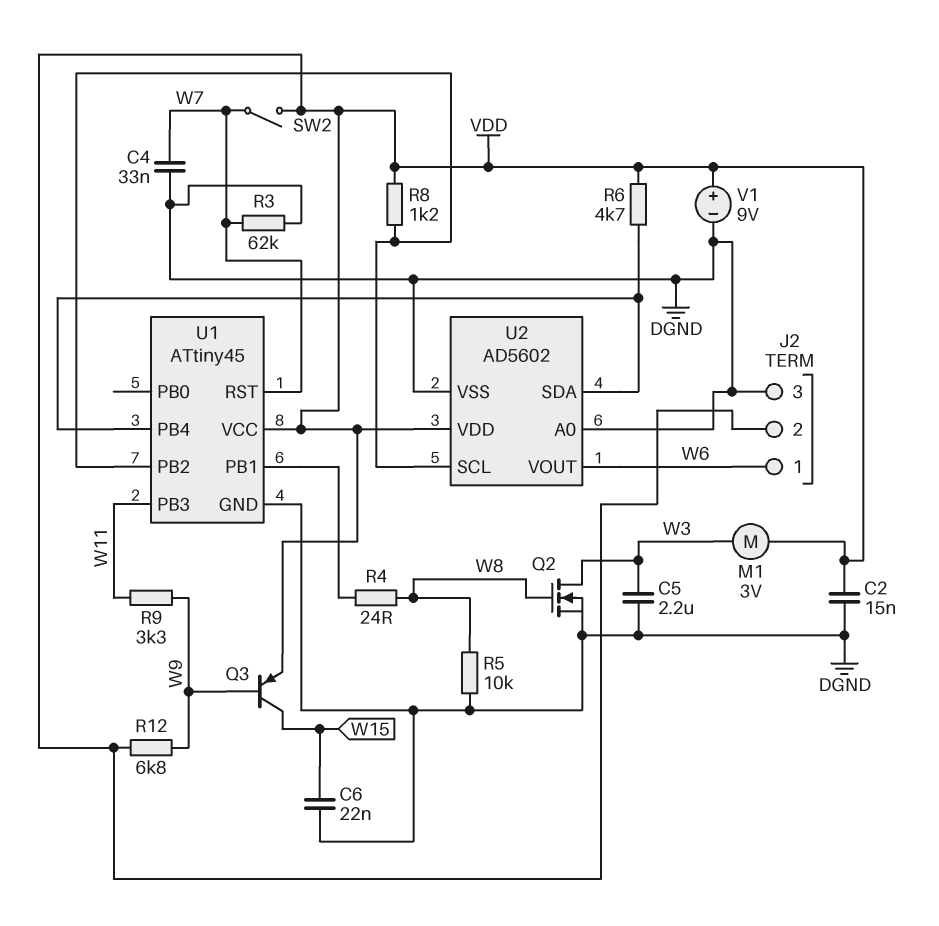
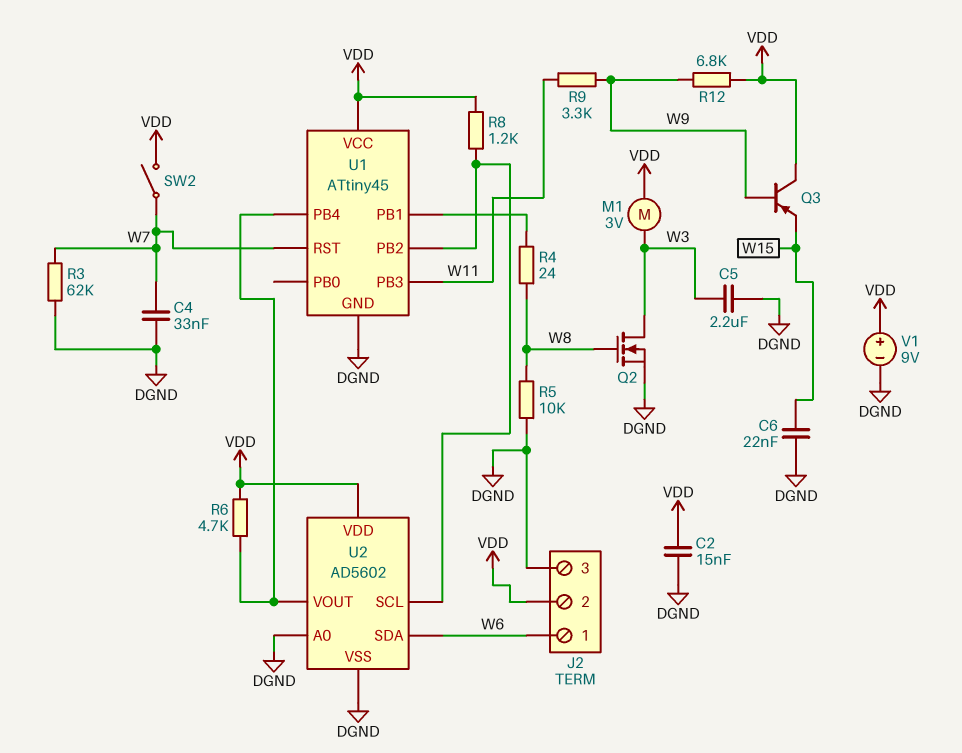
Q3: PNP (B W9, C W15, E VDD) -> PNP (B W9, C VDD, E W15)
U2 pin SDA: U1/PB4 -> W6
U2 pin VOUT: W6 -> U1/PB4

